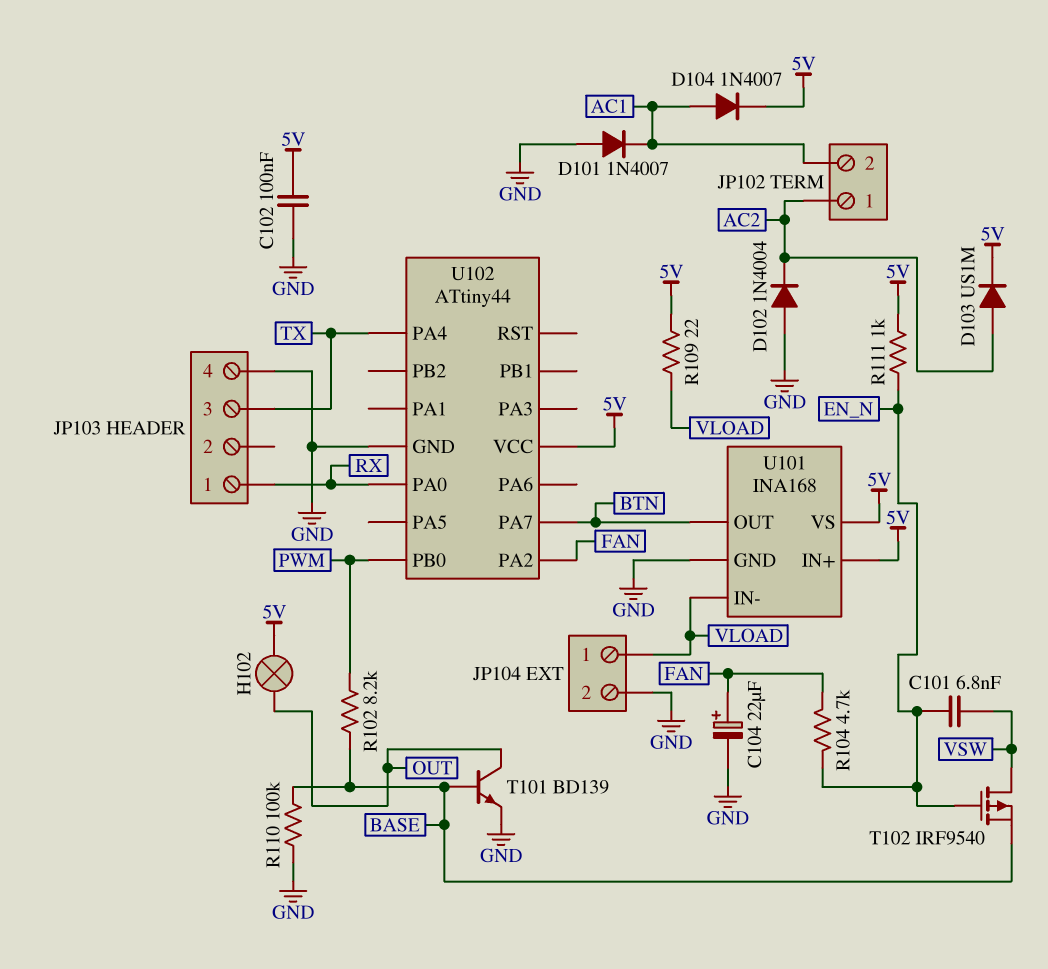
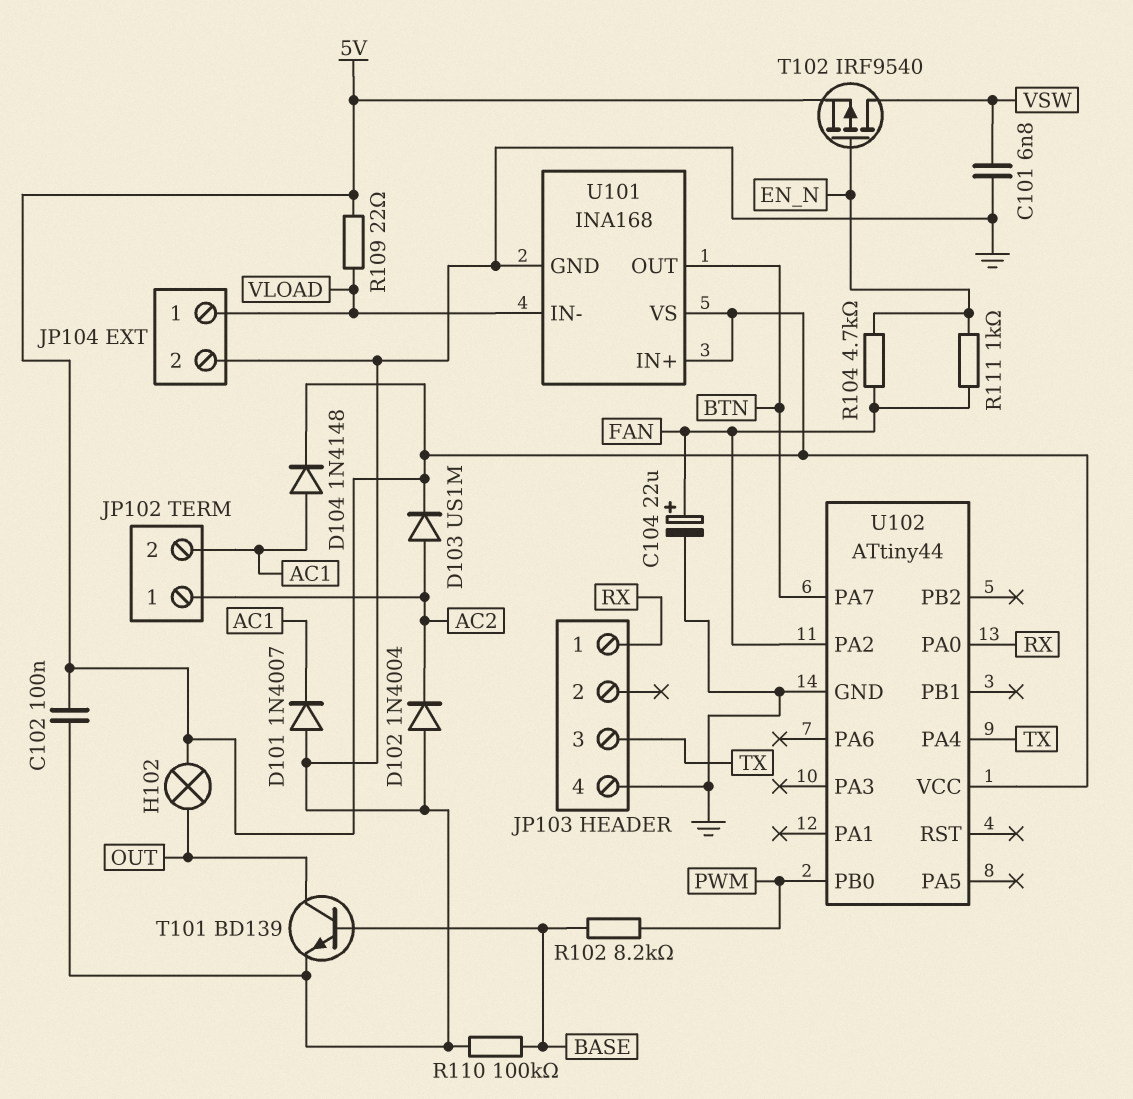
C101: 6.8nF (EN_N, VSW) -> 6.8nF (GND, VSW)
D104: diode 1N4007 (A AC1, K 5V) -> diode 1N4148 (A AC1, K 5V)
R111: 1k (5V, EN_N) -> 1k (EN_N, FAN)
T102: PMOS IRF9540 (G EN_N, D VSW, S BASE) -> PMOS IRF9540 (G EN_N, D VSW, S 5V)

